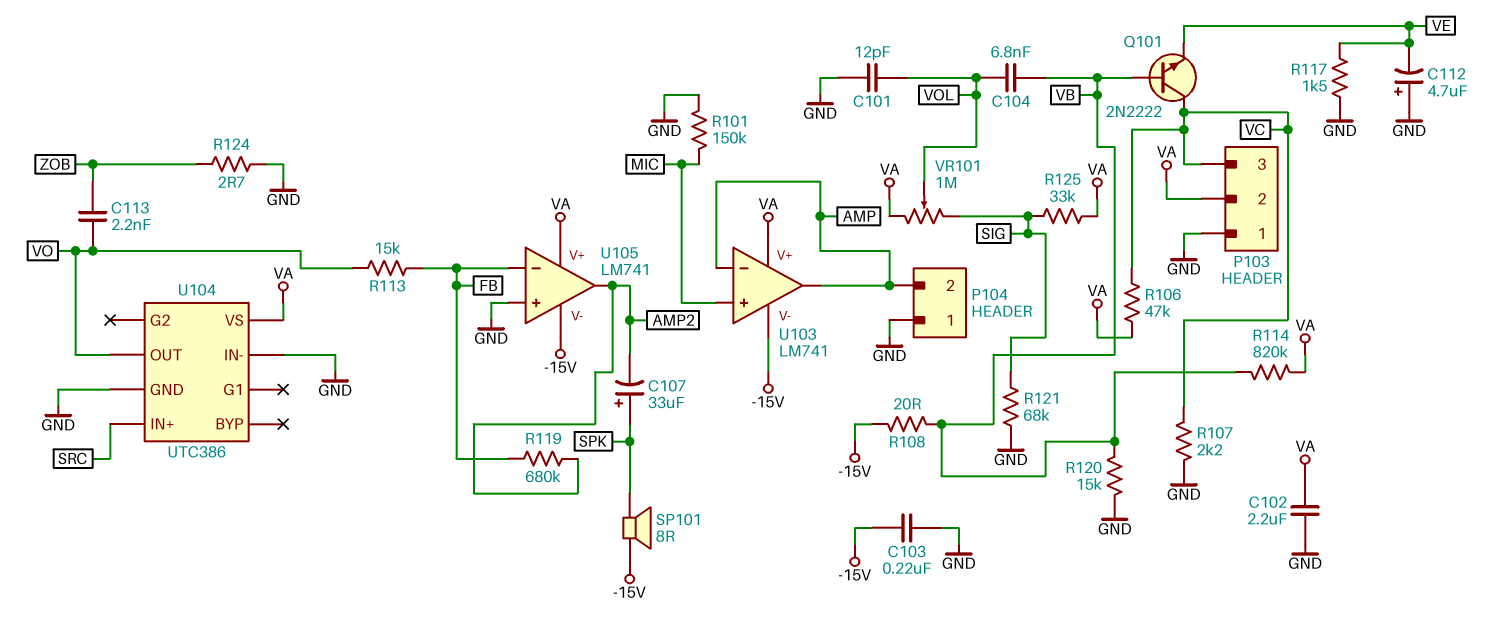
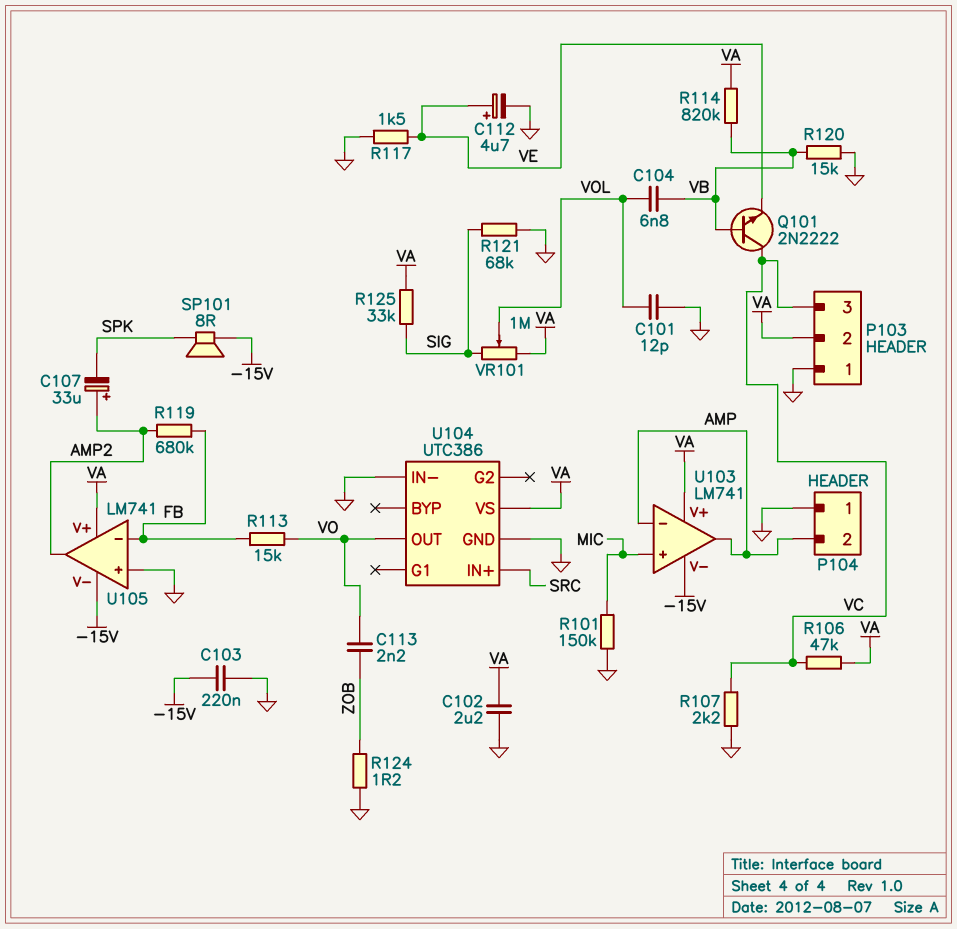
C107: 33uF (plus SPK, minus AMP2) -> 33uF (plus AMP2, minus SPK)
C112: 4.7uF (plus GND, minus VE) -> 4.7uF (plus VE, minus GND)
R108: 20 (-15V, VB) -> none
R124: 2.7 (GND, ZOB) -> 1.2 (GND, ZOB)

